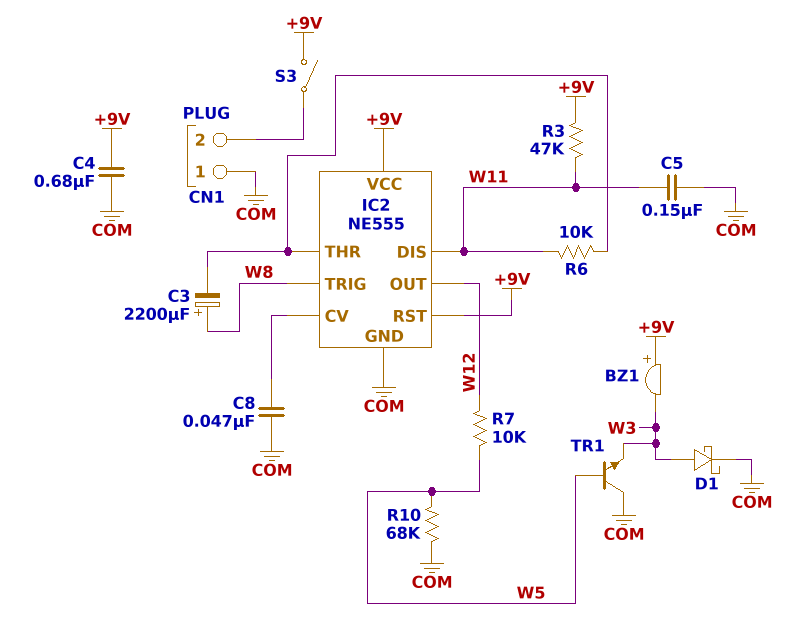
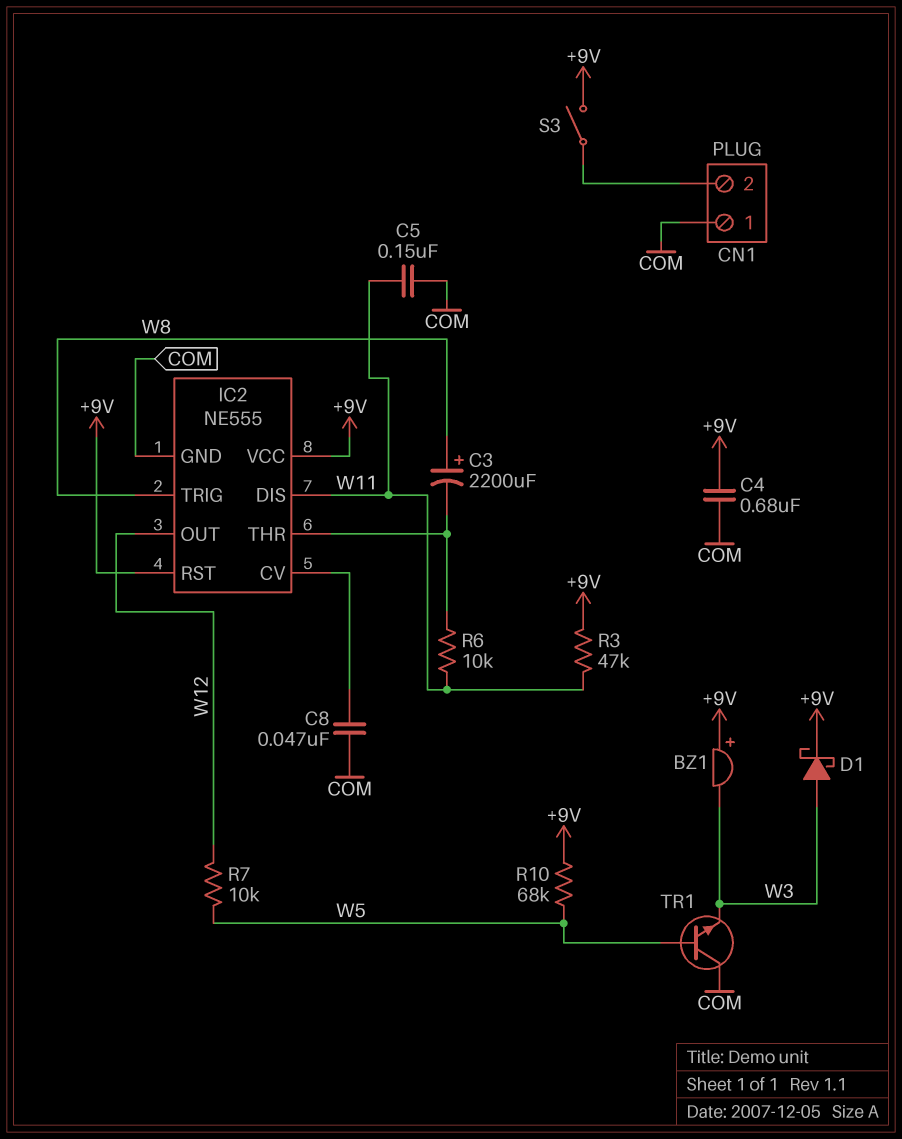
D1: schottky (A W3, K COM) -> schottky (A W3, K +9V)
R10: 68k (COM, W5) -> 68k (+9V, W5)

